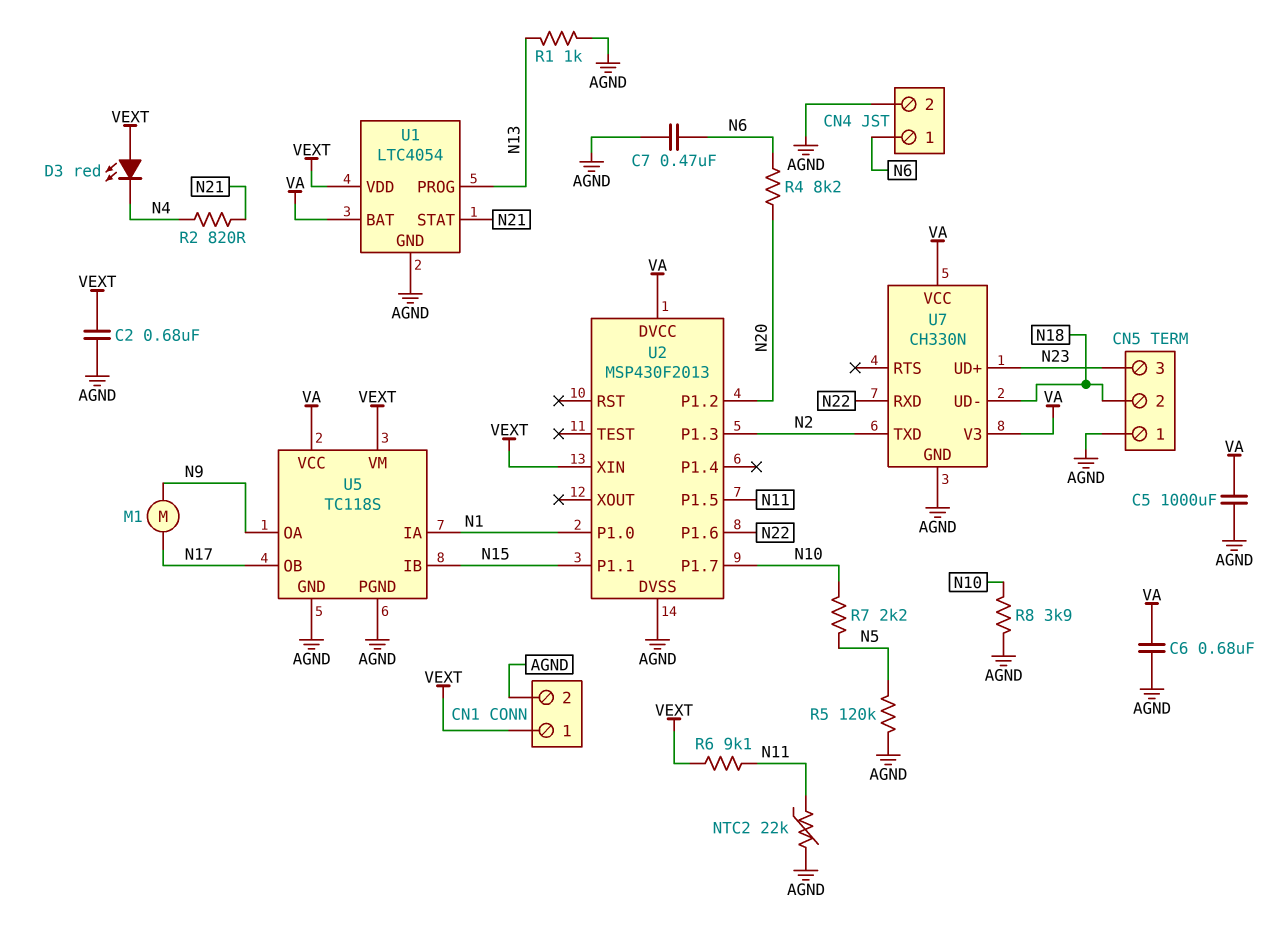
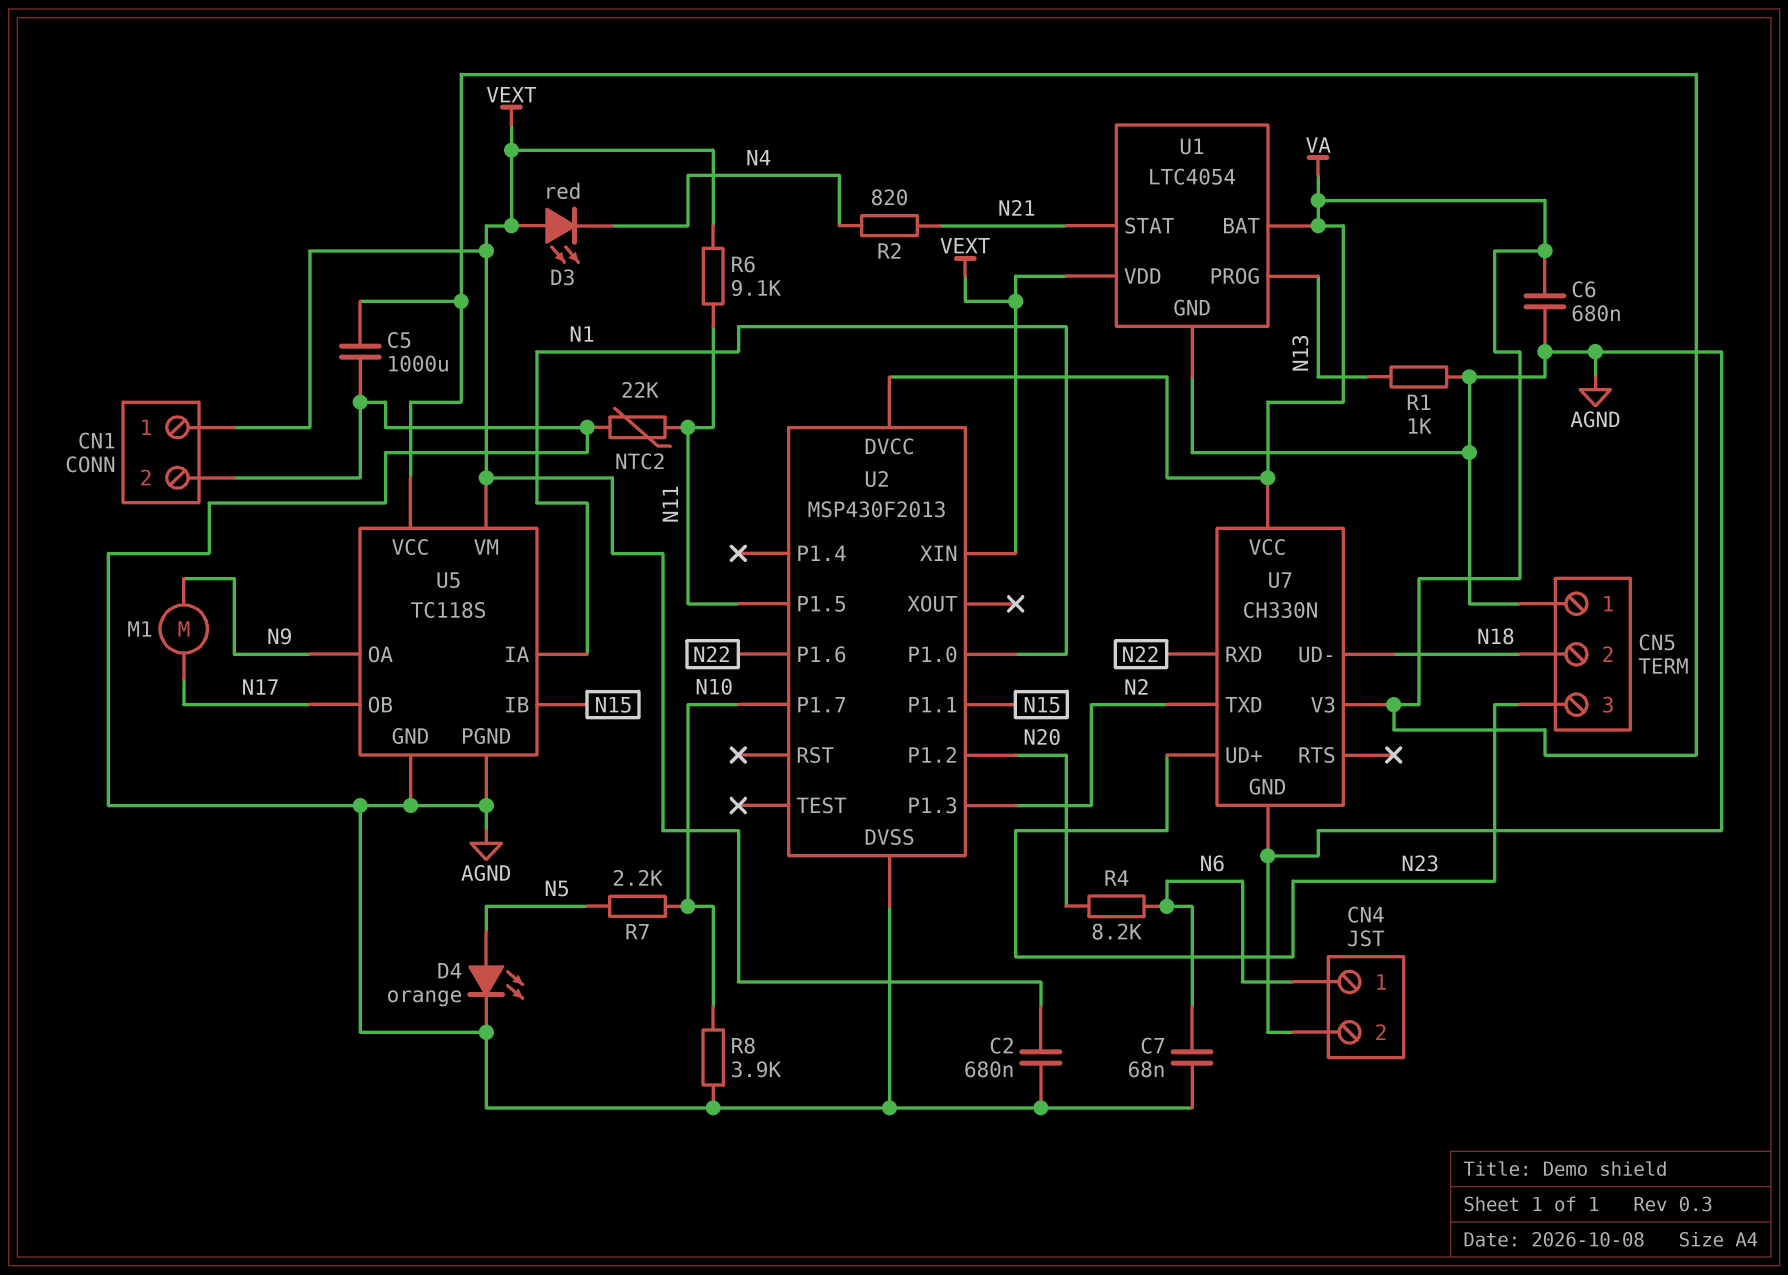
C7: 470nF (AGND, N6) -> 68nF (AGND, N6)
D4: none -> LED orange (A N5, K AGND)
R5: 120k (AGND, N5) -> none

